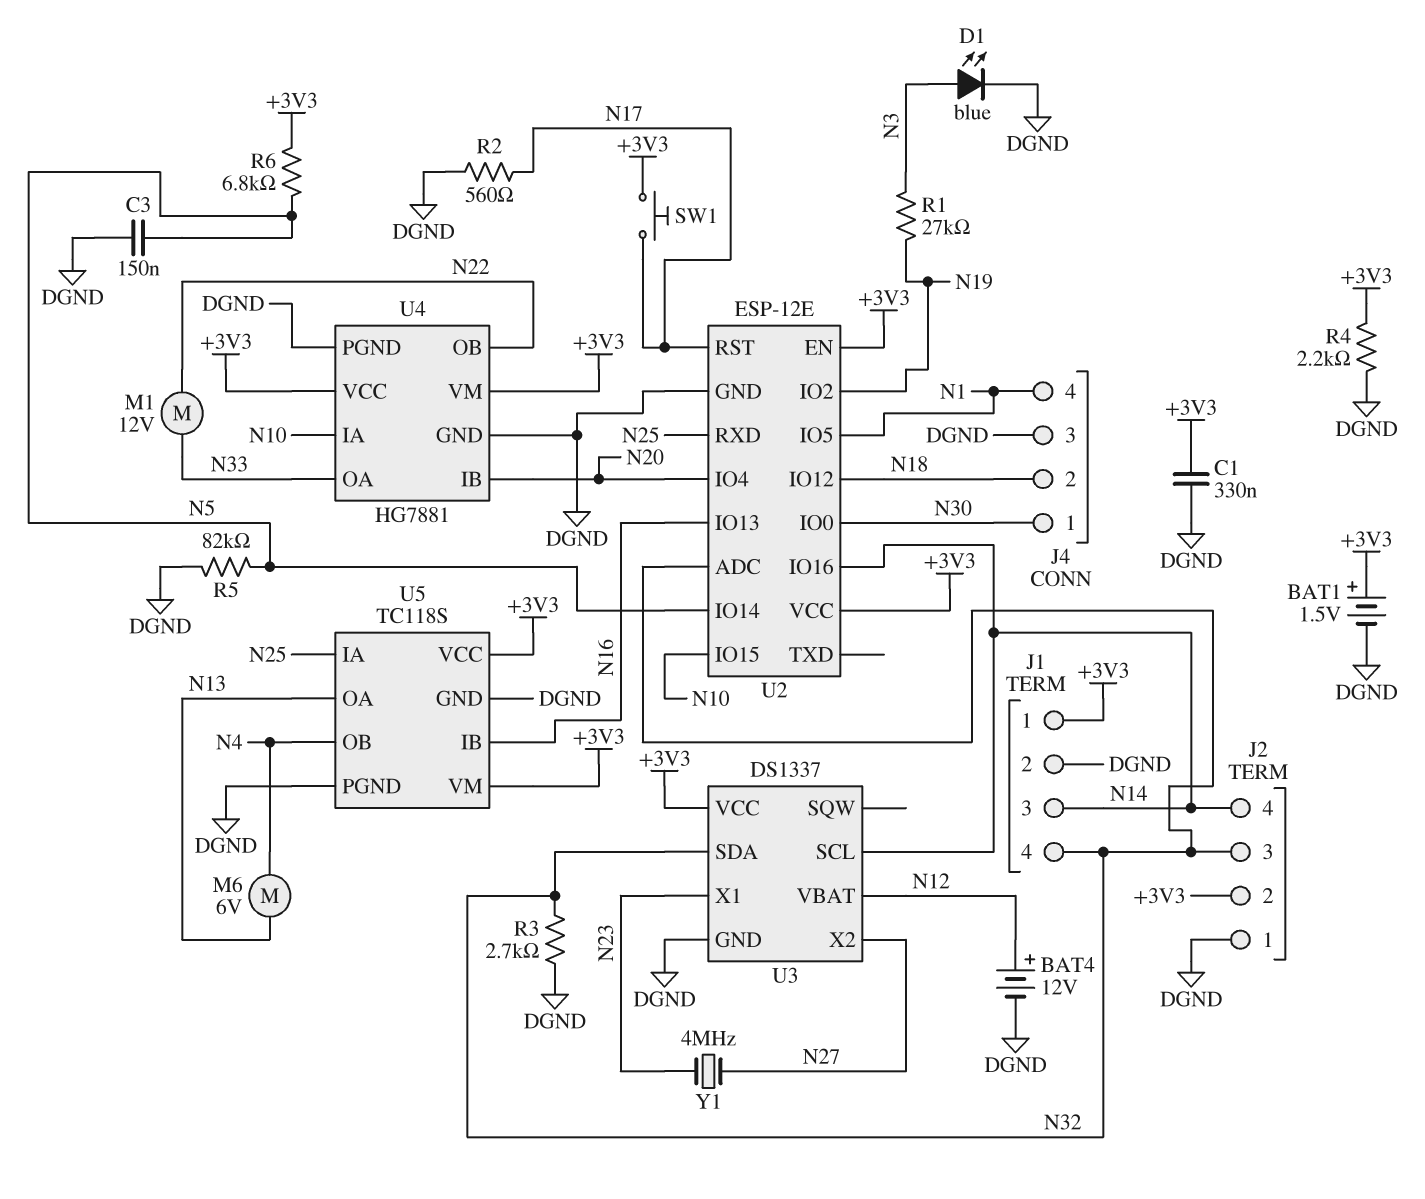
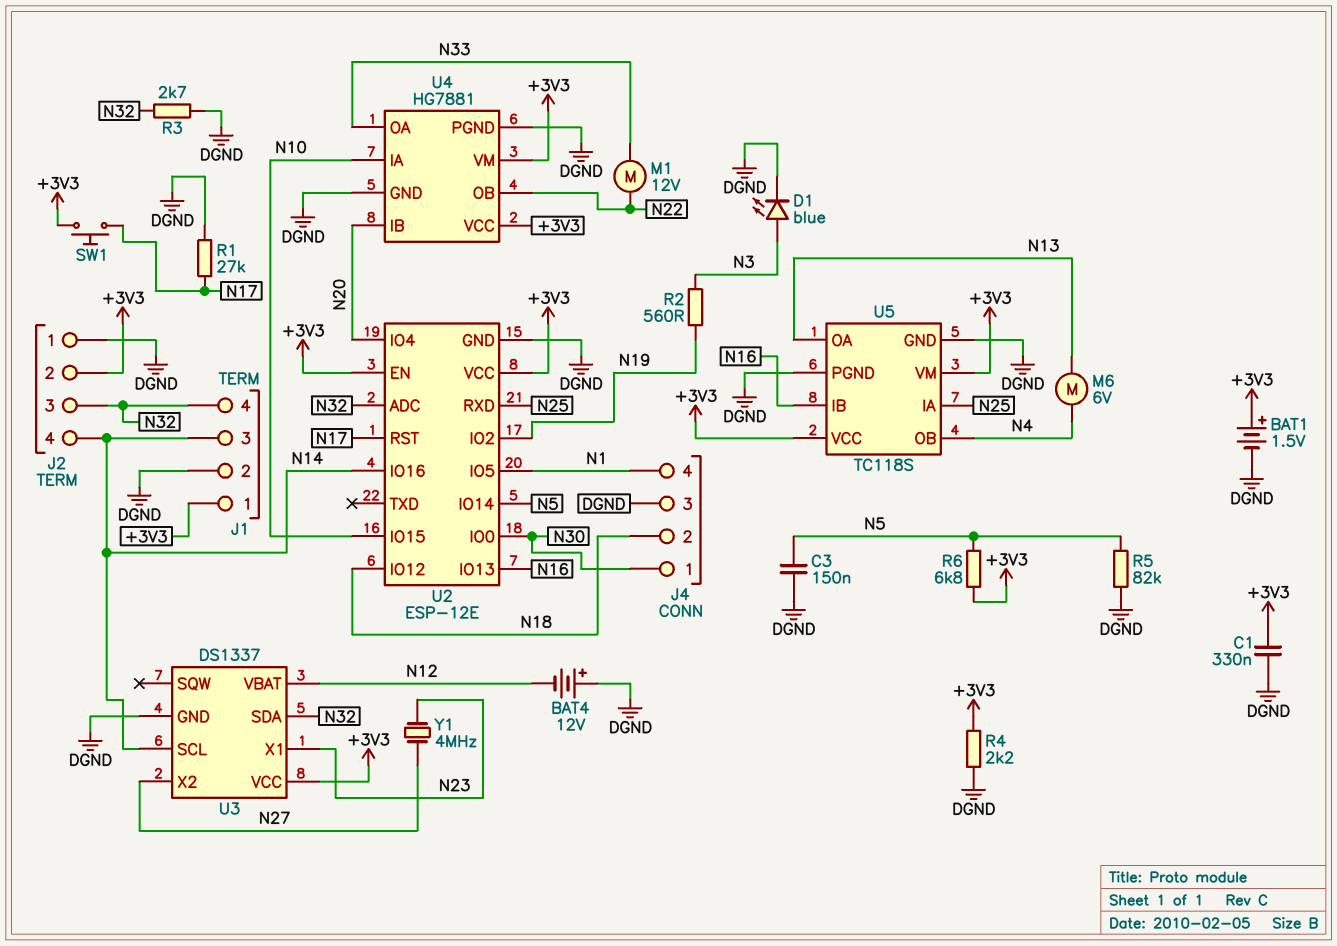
BAT4: 12V (plus N12, minus DGND) -> 12V (plus DGND, minus N12)
R1: 27k (N3, N19) -> 27k (DGND, N17)
R2: 560 (DGND, N17) -> 560 (N3, N19)

